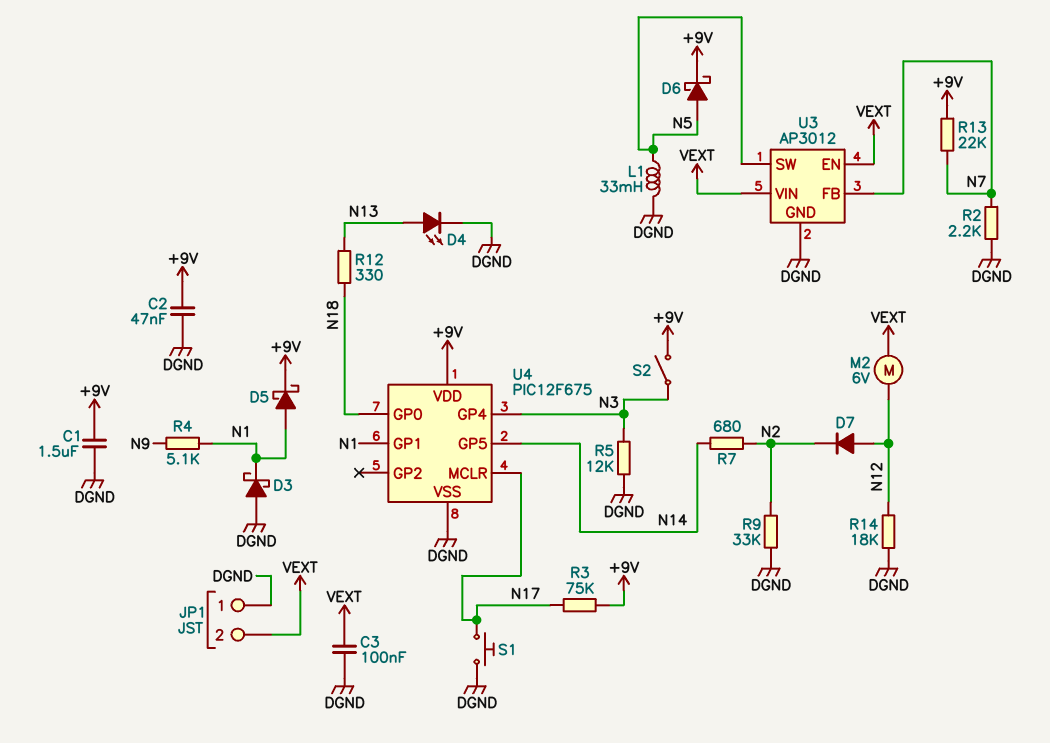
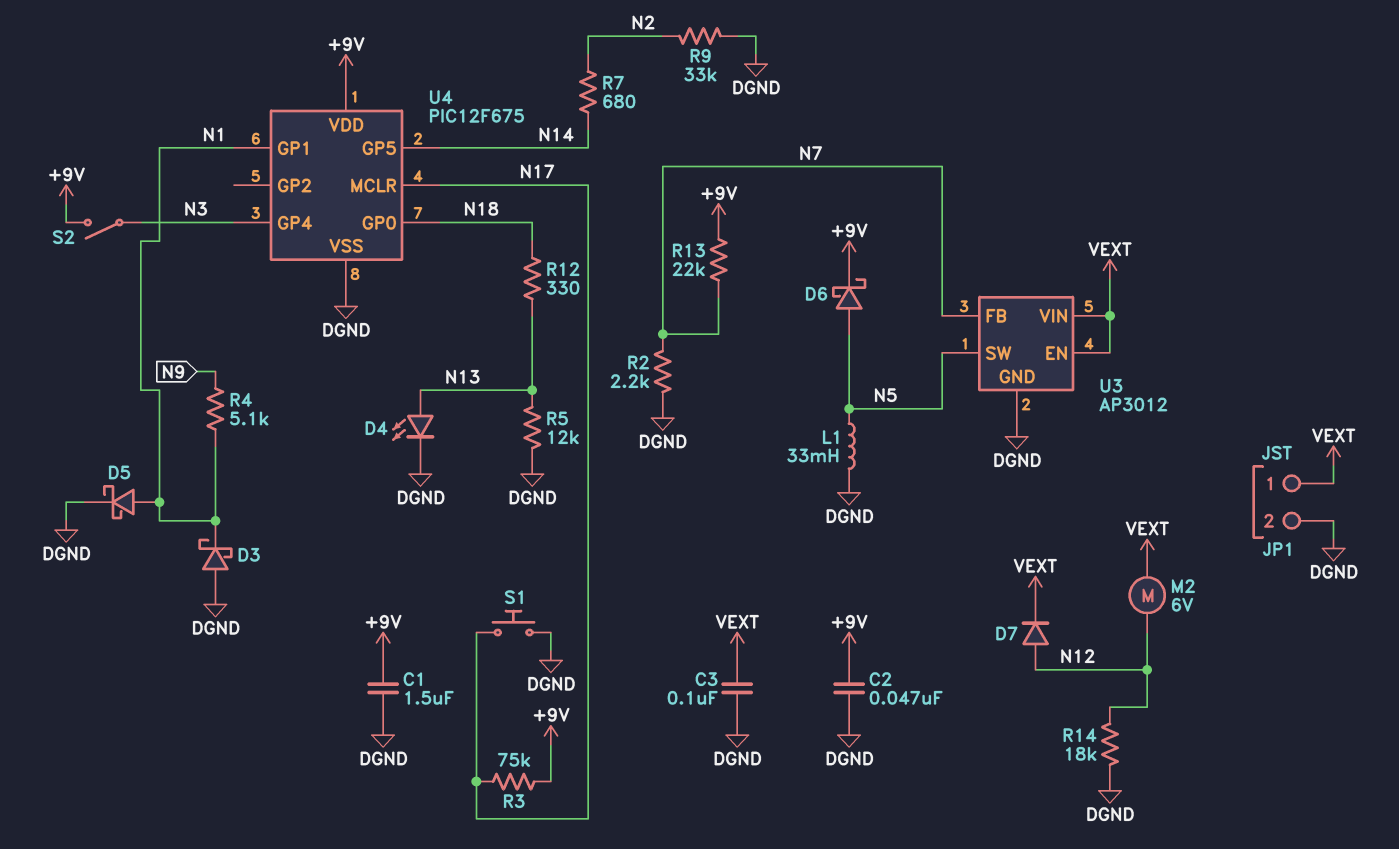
D5: schottky (A N1, K +9V) -> schottky (A N1, K DGND)
D7: diode (A N12, K N2) -> diode (A N12, K VEXT)
JP1 pin 1: DGND -> VEXT
JP1 pin 2: VEXT -> DGND
R5: 12k (DGND, N3) -> 12k (DGND, N13)

